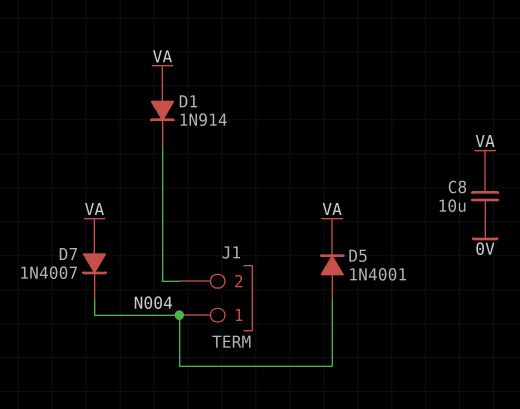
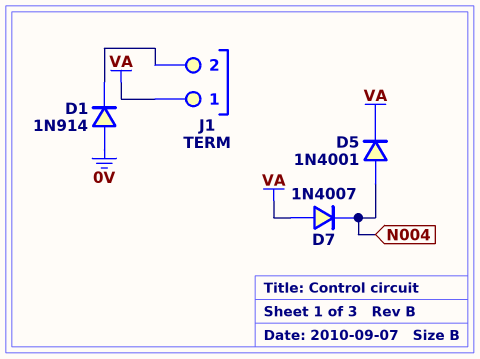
C8: 10uF (0V, VA) -> none
D1: diode 1N914 (A VA, K J1/2) -> diode 1N914 (A 0V, K J1/2)
J1 pin 1: N004 -> VA

